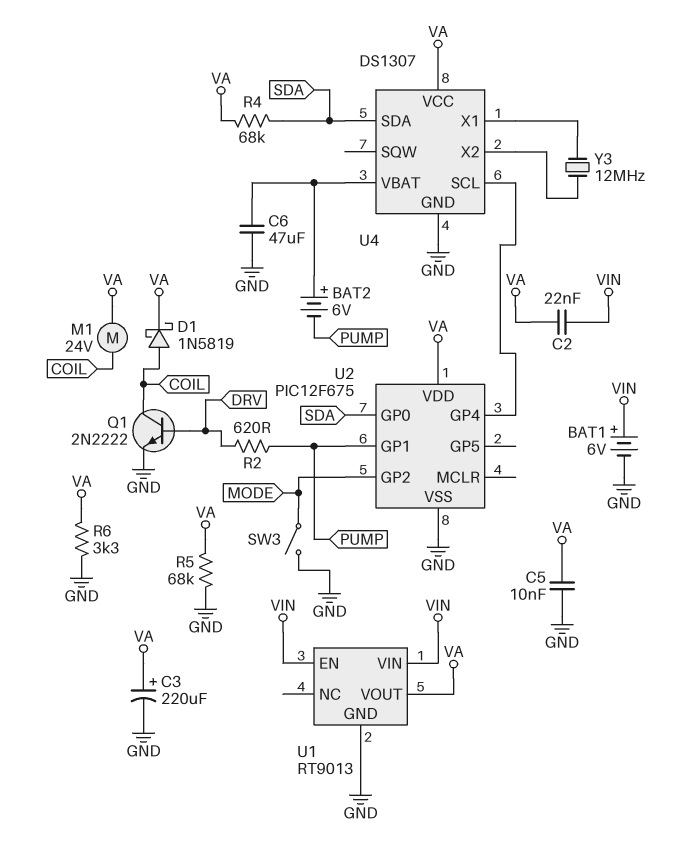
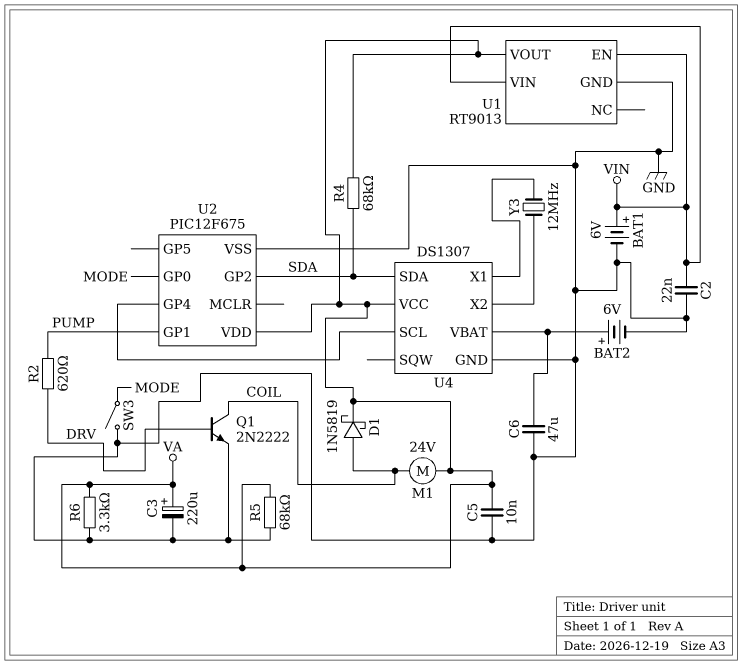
BAT2: 6V (plus U4/VBAT, minus PUMP) -> 6V (plus U4/VBAT, minus GND)
C2: 22nF (VA, VIN) -> 22nF (GND, VIN)
U2 pin GP0: SDA -> MODE
U2 pin GP2: MODE -> SDA

